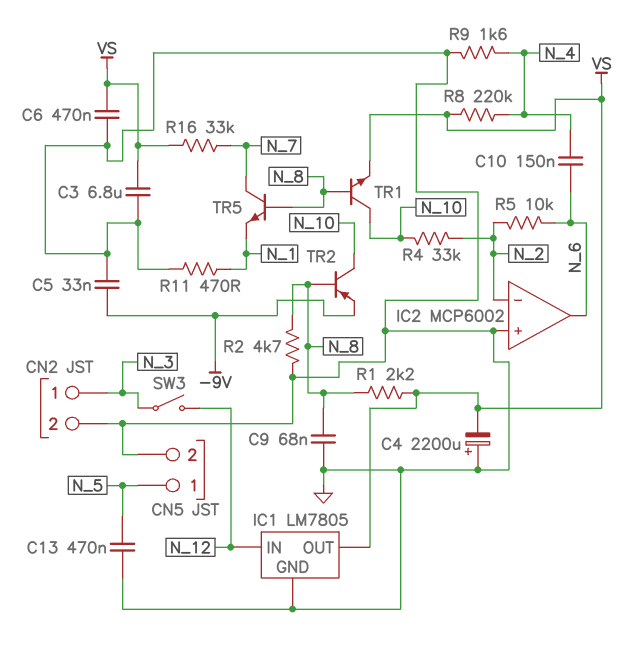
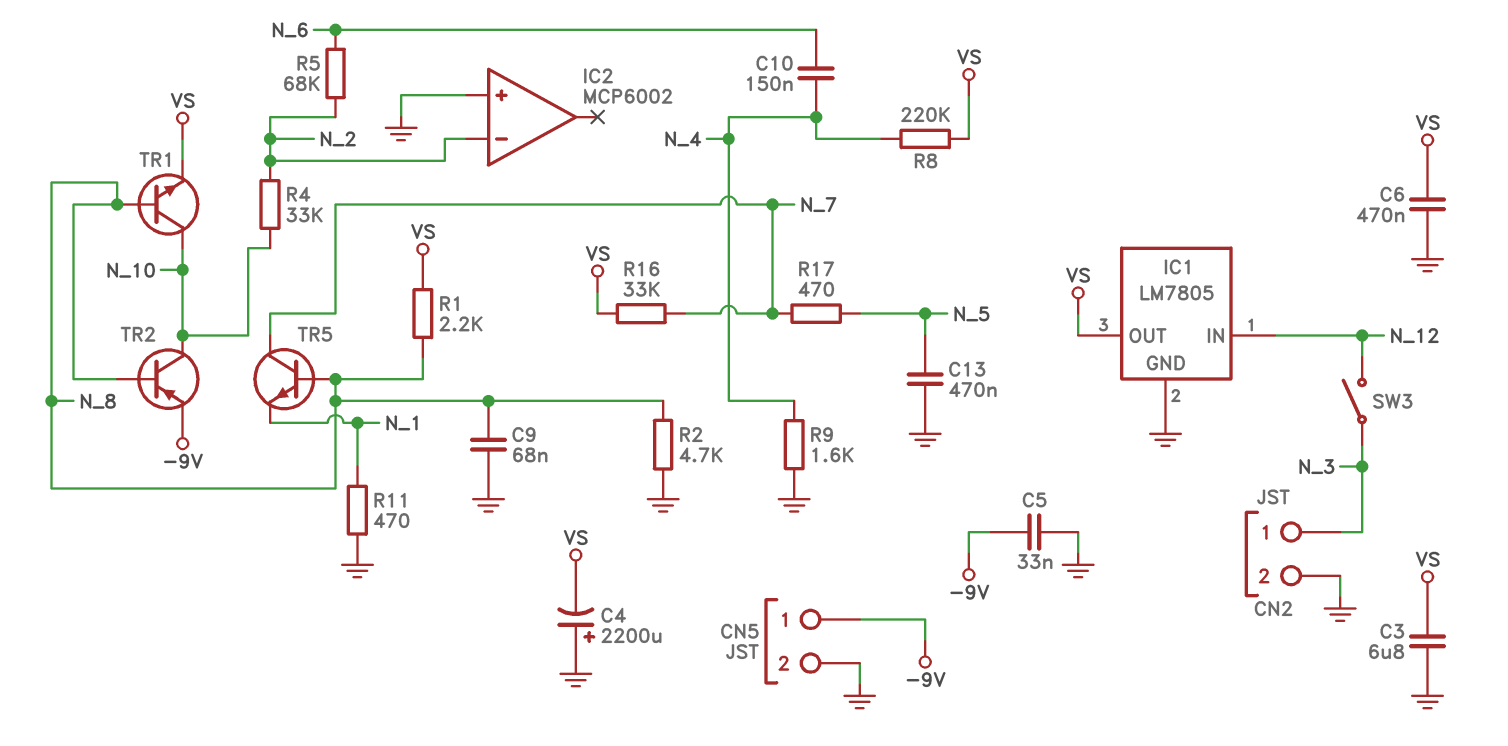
CN5 pin 1: N_5 -> -9V
IC2 pin out: N_6 -> none
R5: 10k (N_2, N_6) -> 68k (N_2, N_6)
R17: none -> 470 (N_5, N_7)

